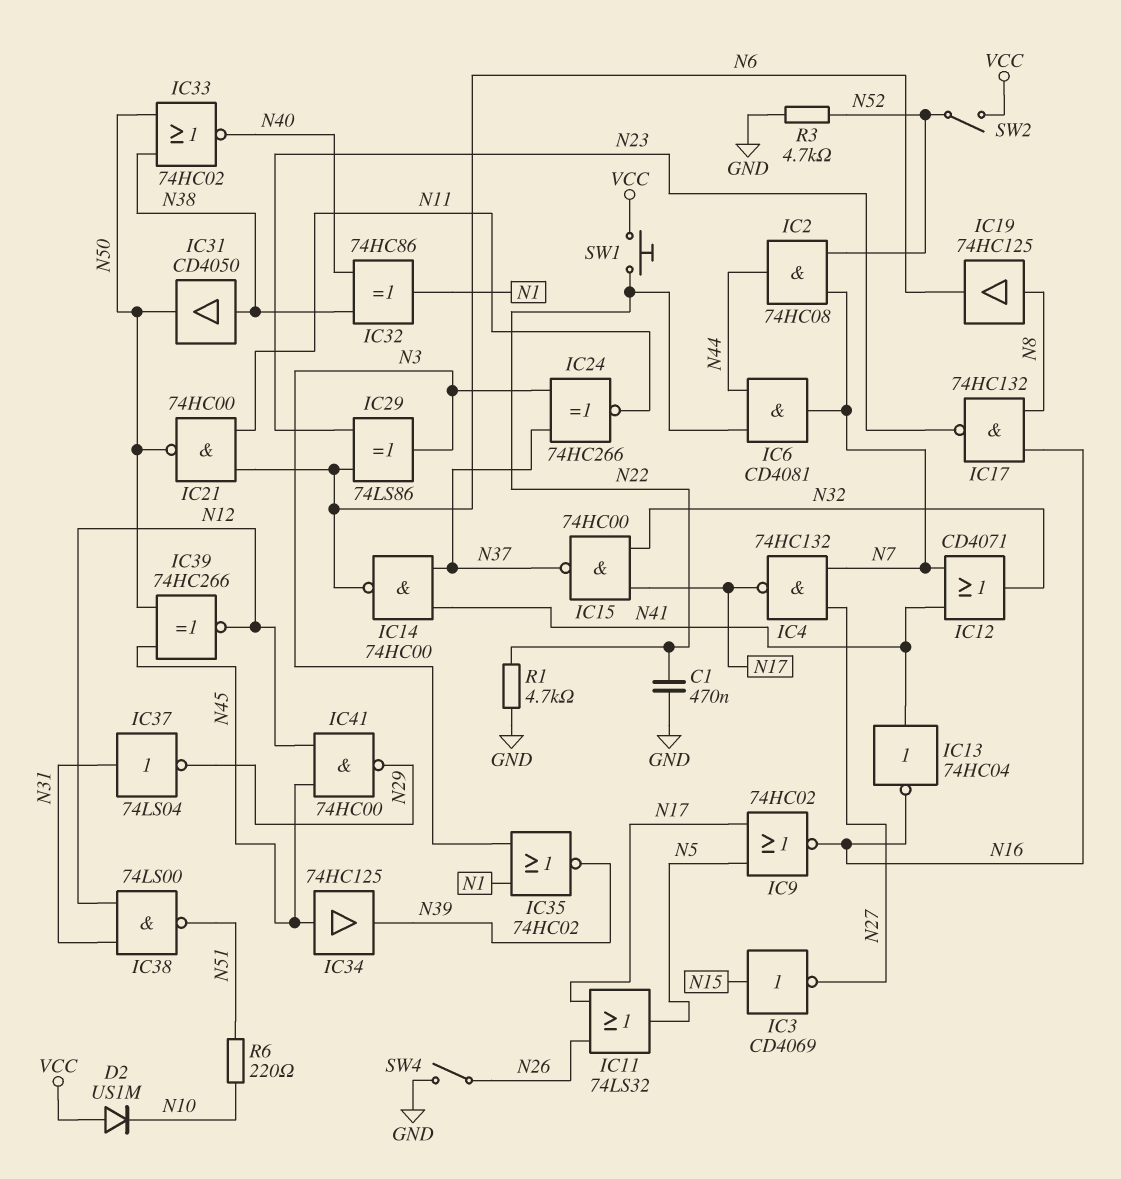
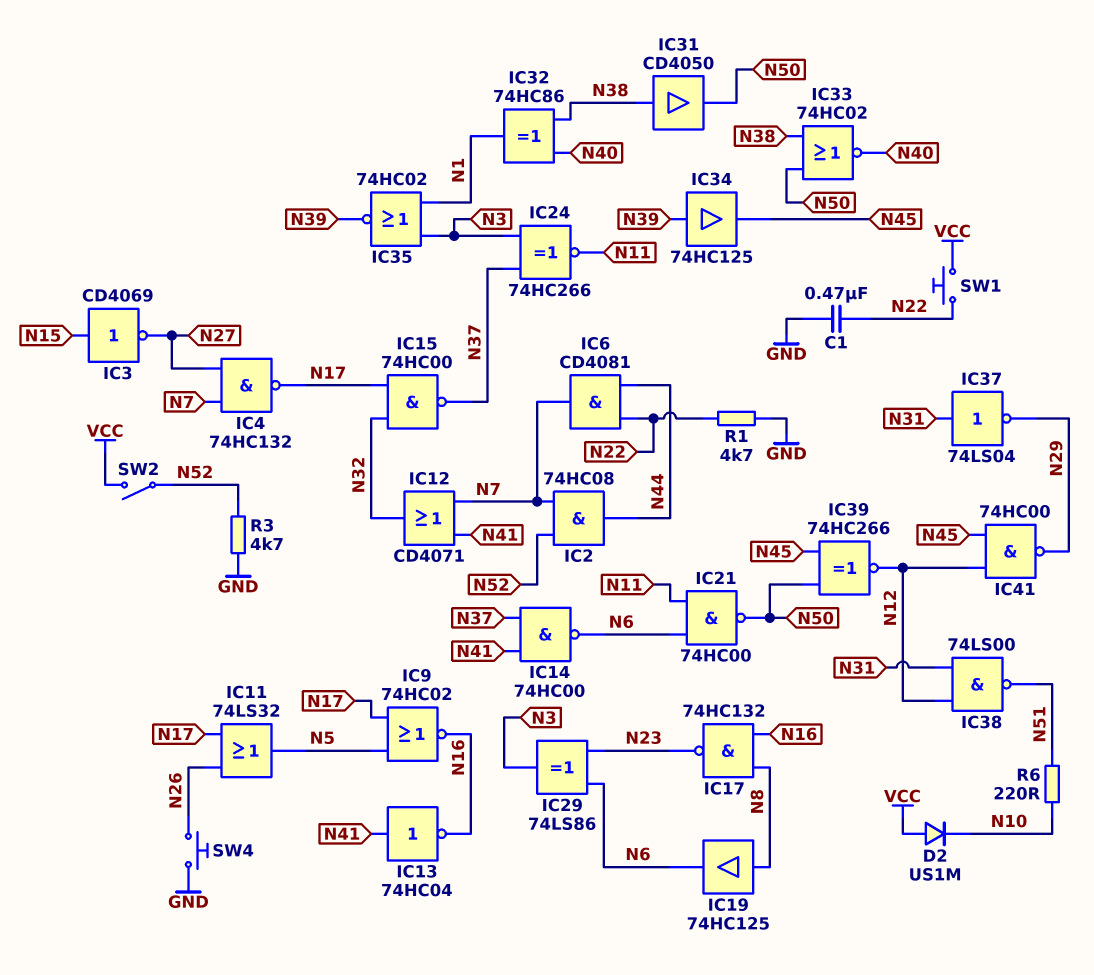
IC34: buffer 74HC125 (in N45, out N39) -> buffer 74HC125 (in N39, out N45)
SW4: switch (GND, N26) -> button (GND, N26)

